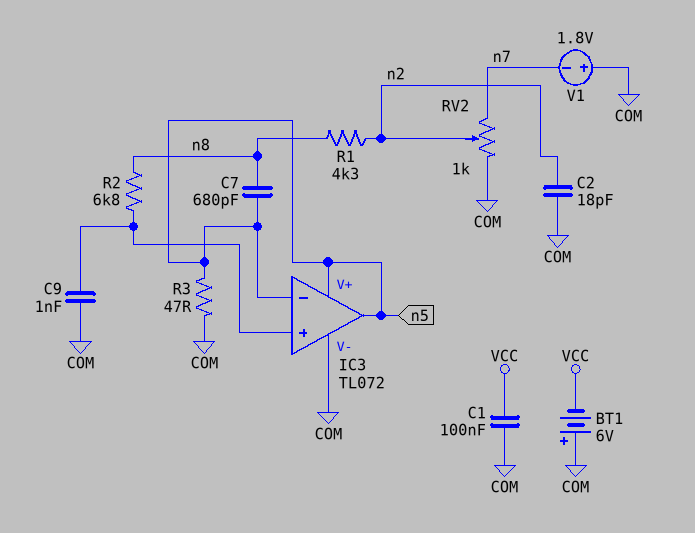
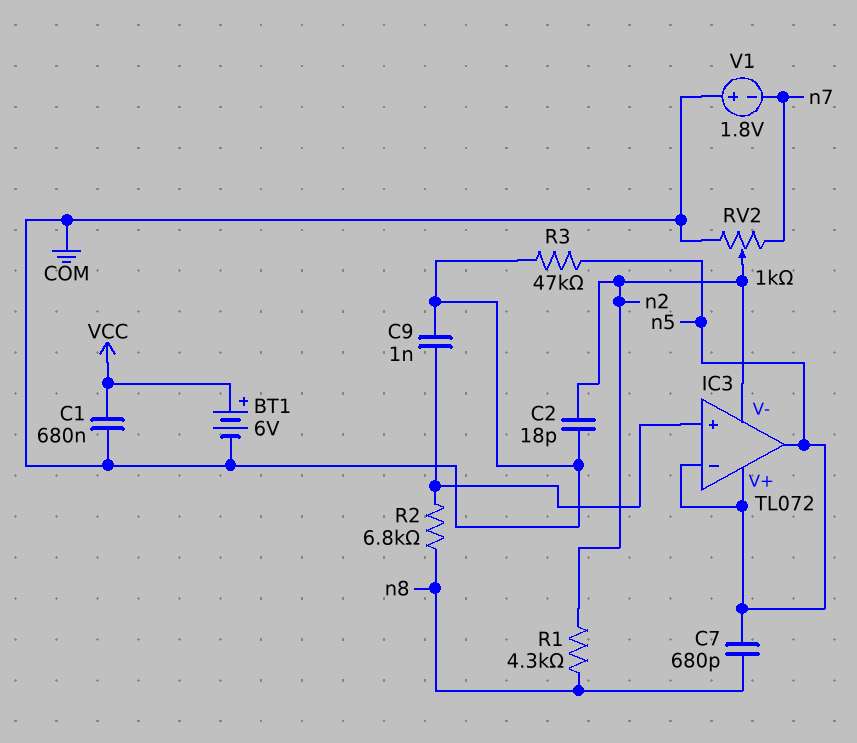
BT1: 6V (plus COM, minus VCC) -> 6V (plus VCC, minus COM)
C1: 100nF (COM, VCC) -> 680nF (COM, VCC)
IC3 pin V-: COM -> n2
R3: 47 (COM, n5) -> 47k (COM, n5)

